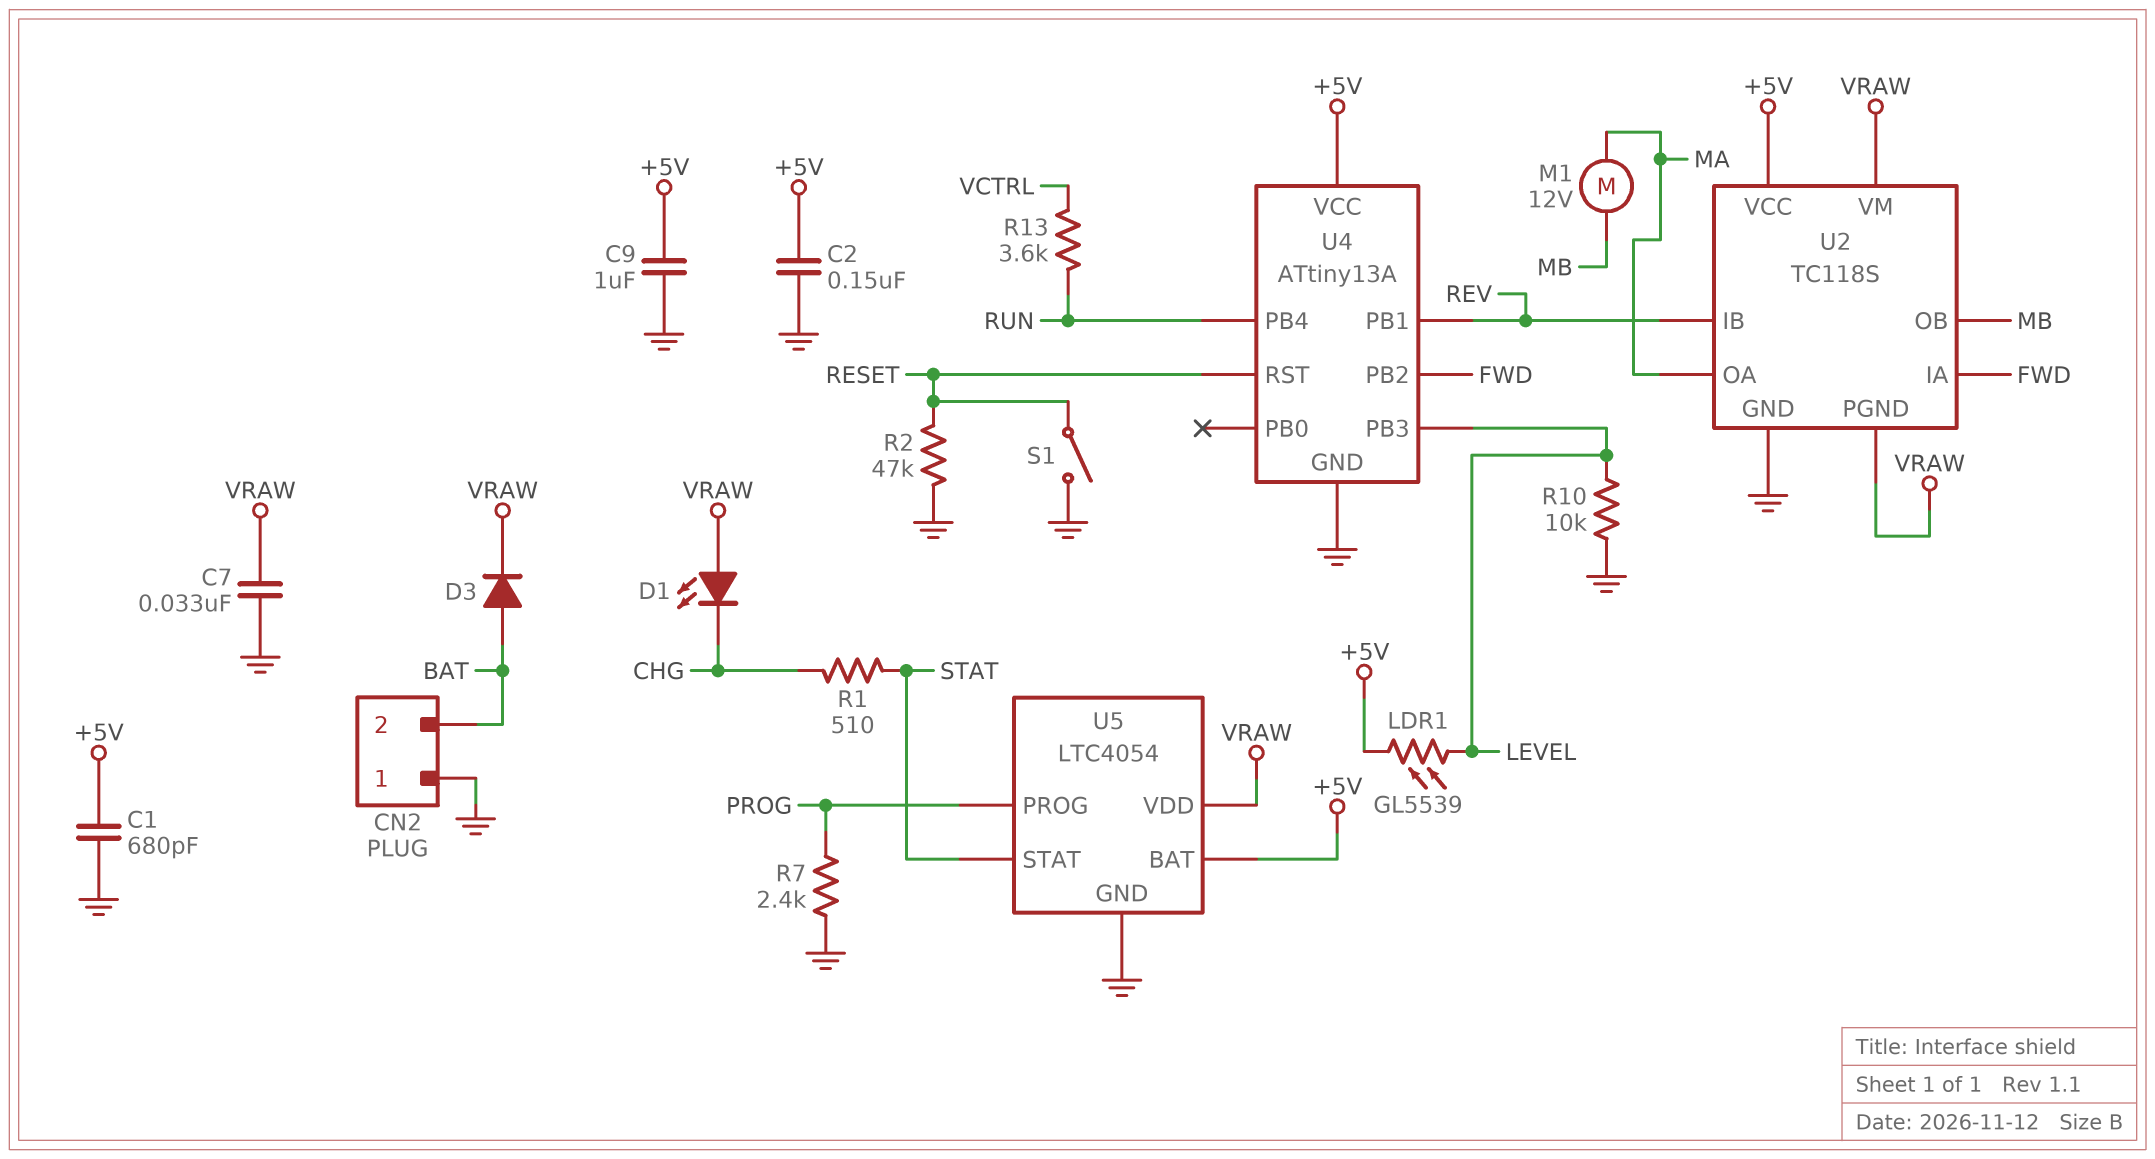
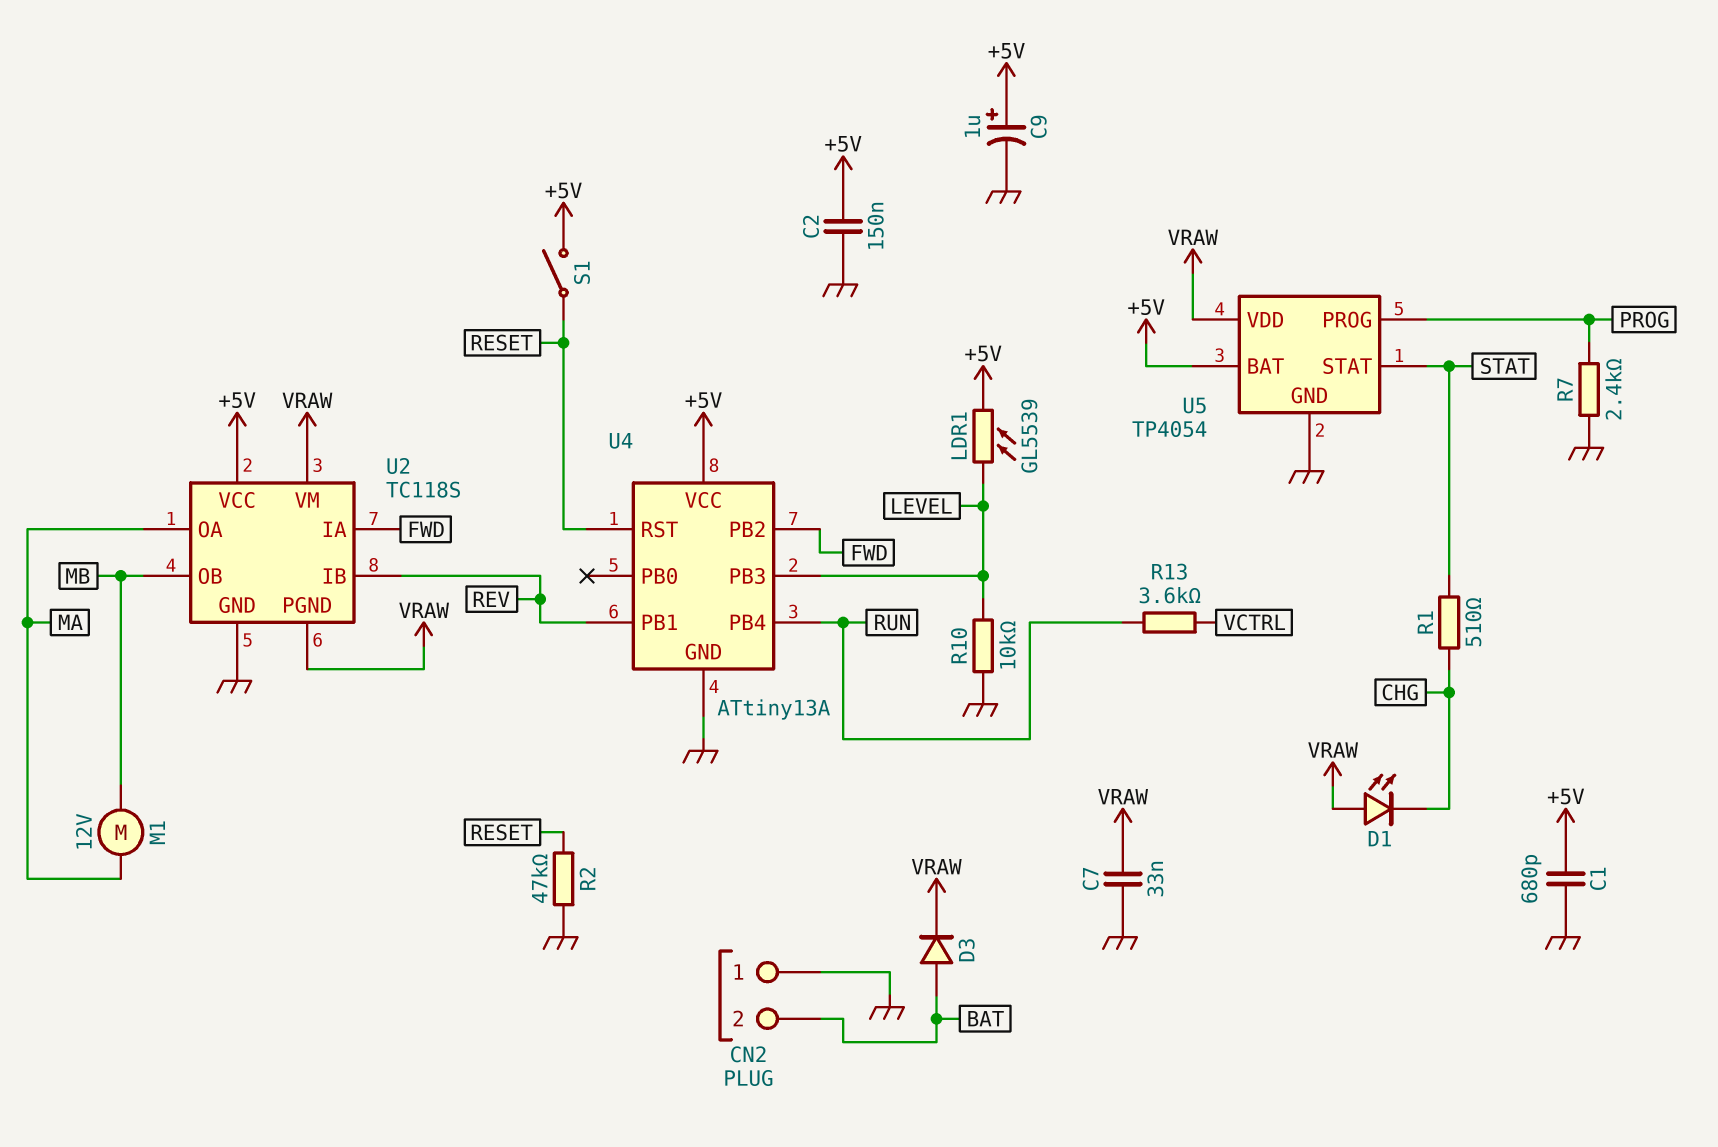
C9: 1uF (+5V, GND) -> 1uF (plus +5V, minus GND)
S1: switch (GND, RESET) -> switch (+5V, RESET)
U5: LTC4054 -> TP4054

